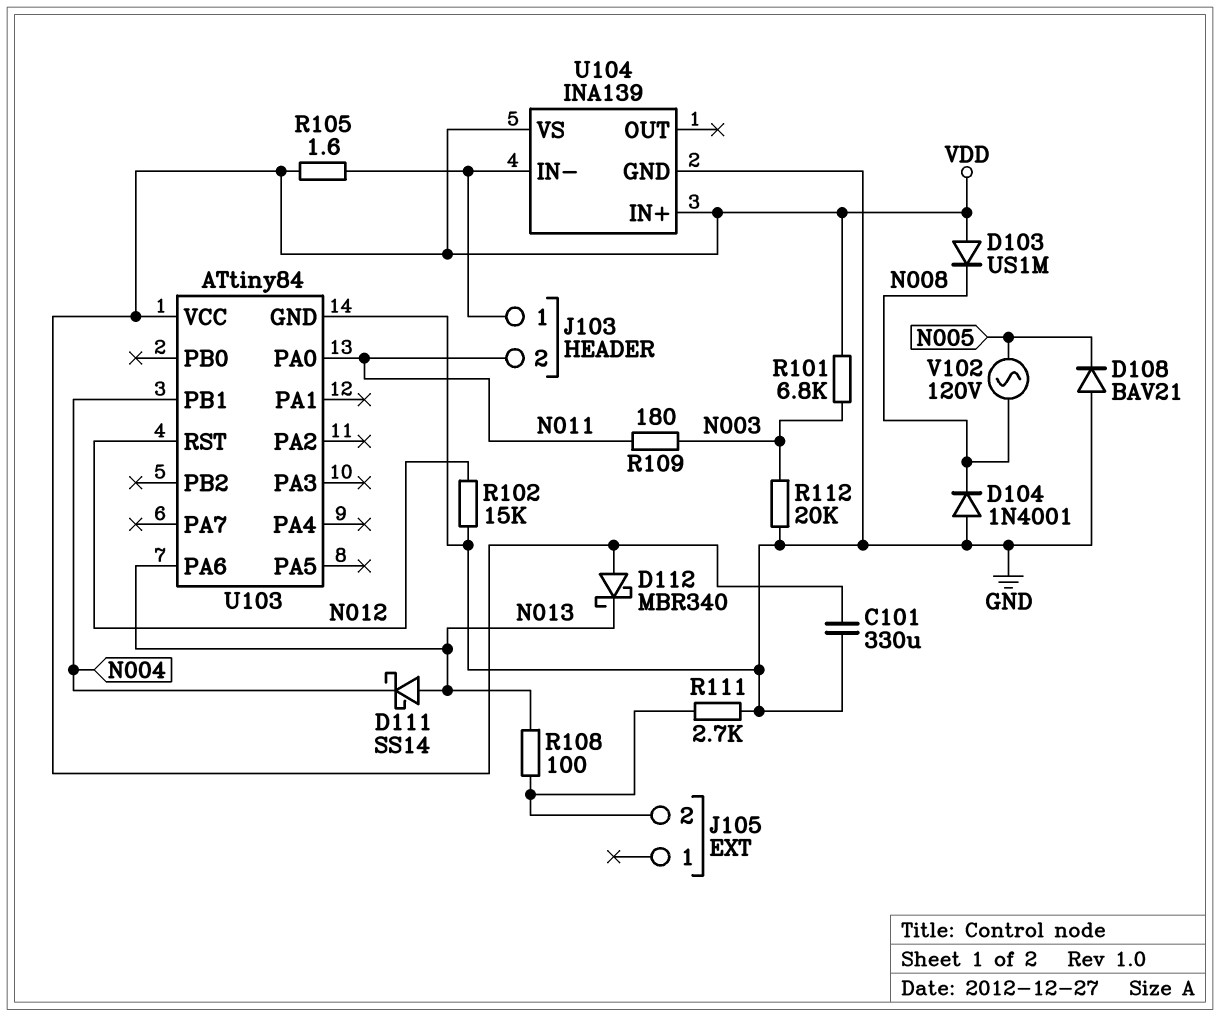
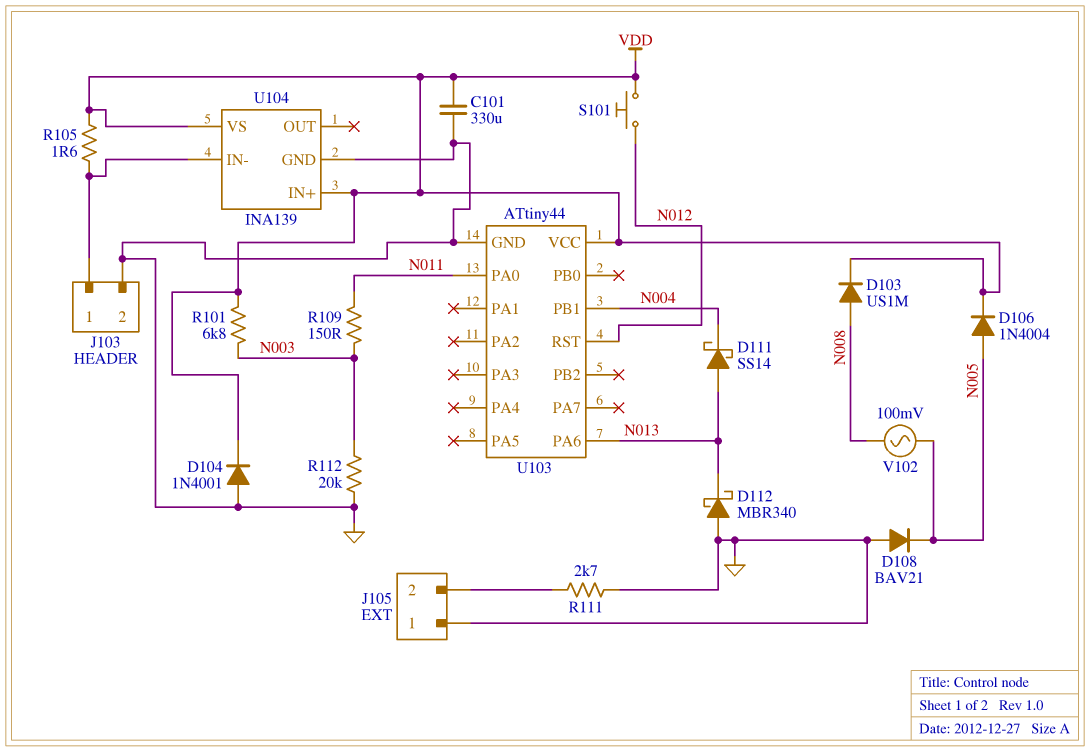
D103: diode US1M (A VDD, K N008) -> diode US1M (A N008, K VDD)
D104: diode 1N4001 (A GND, K N008) -> diode 1N4001 (A GND, K VDD)
D106: none -> diode 1N4004 (A N005, K VDD)
D112: schottky MBR340 (A VDD, K N013) -> schottky MBR340 (A GND, K N013)
J103 pin 2: N011 -> GND
J105 pin 1: none -> GND
R102: 15k (GND, N012) -> none
R108: 100 (J105/2, N013) -> none
R109: 180 (N003, N011) -> 150 (N003, N011)
S101: none -> button (N012, VDD)
U103: ATtiny84 -> ATtiny44
V102: AC 120V (N005, N008) -> AC 100mV (N005, N008)

